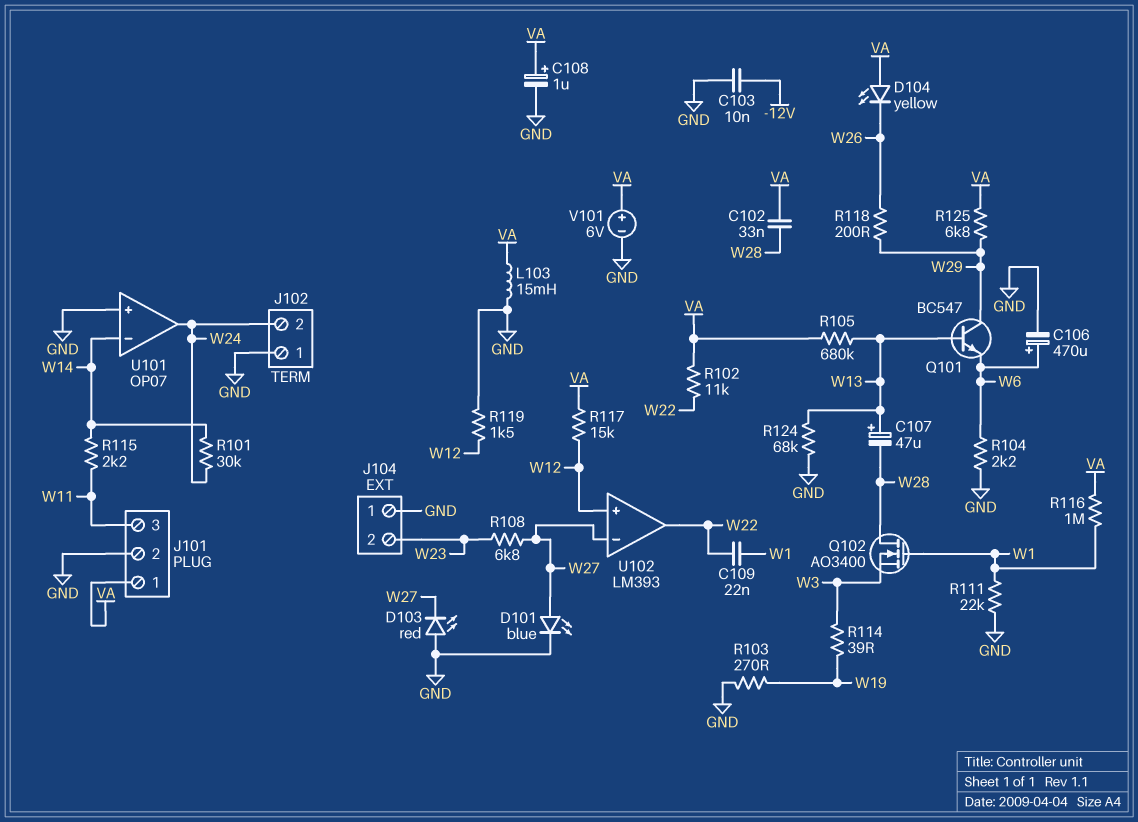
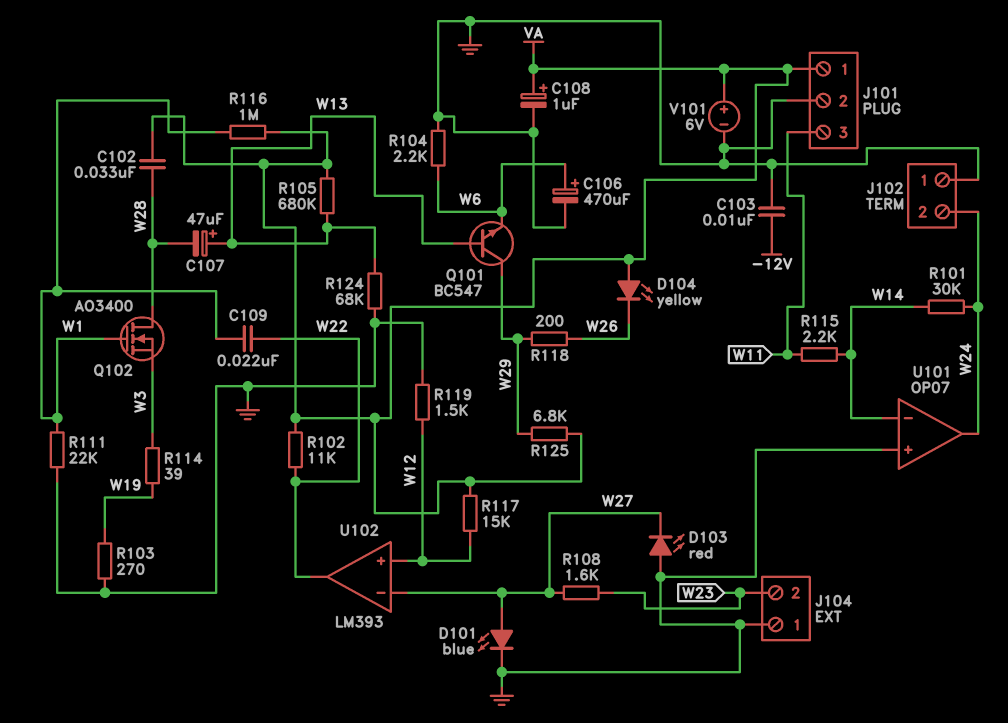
L103: 15mH (GND, VA) -> none
R108: 6.8k (W23, W27) -> 1.6k (W23, W27)

